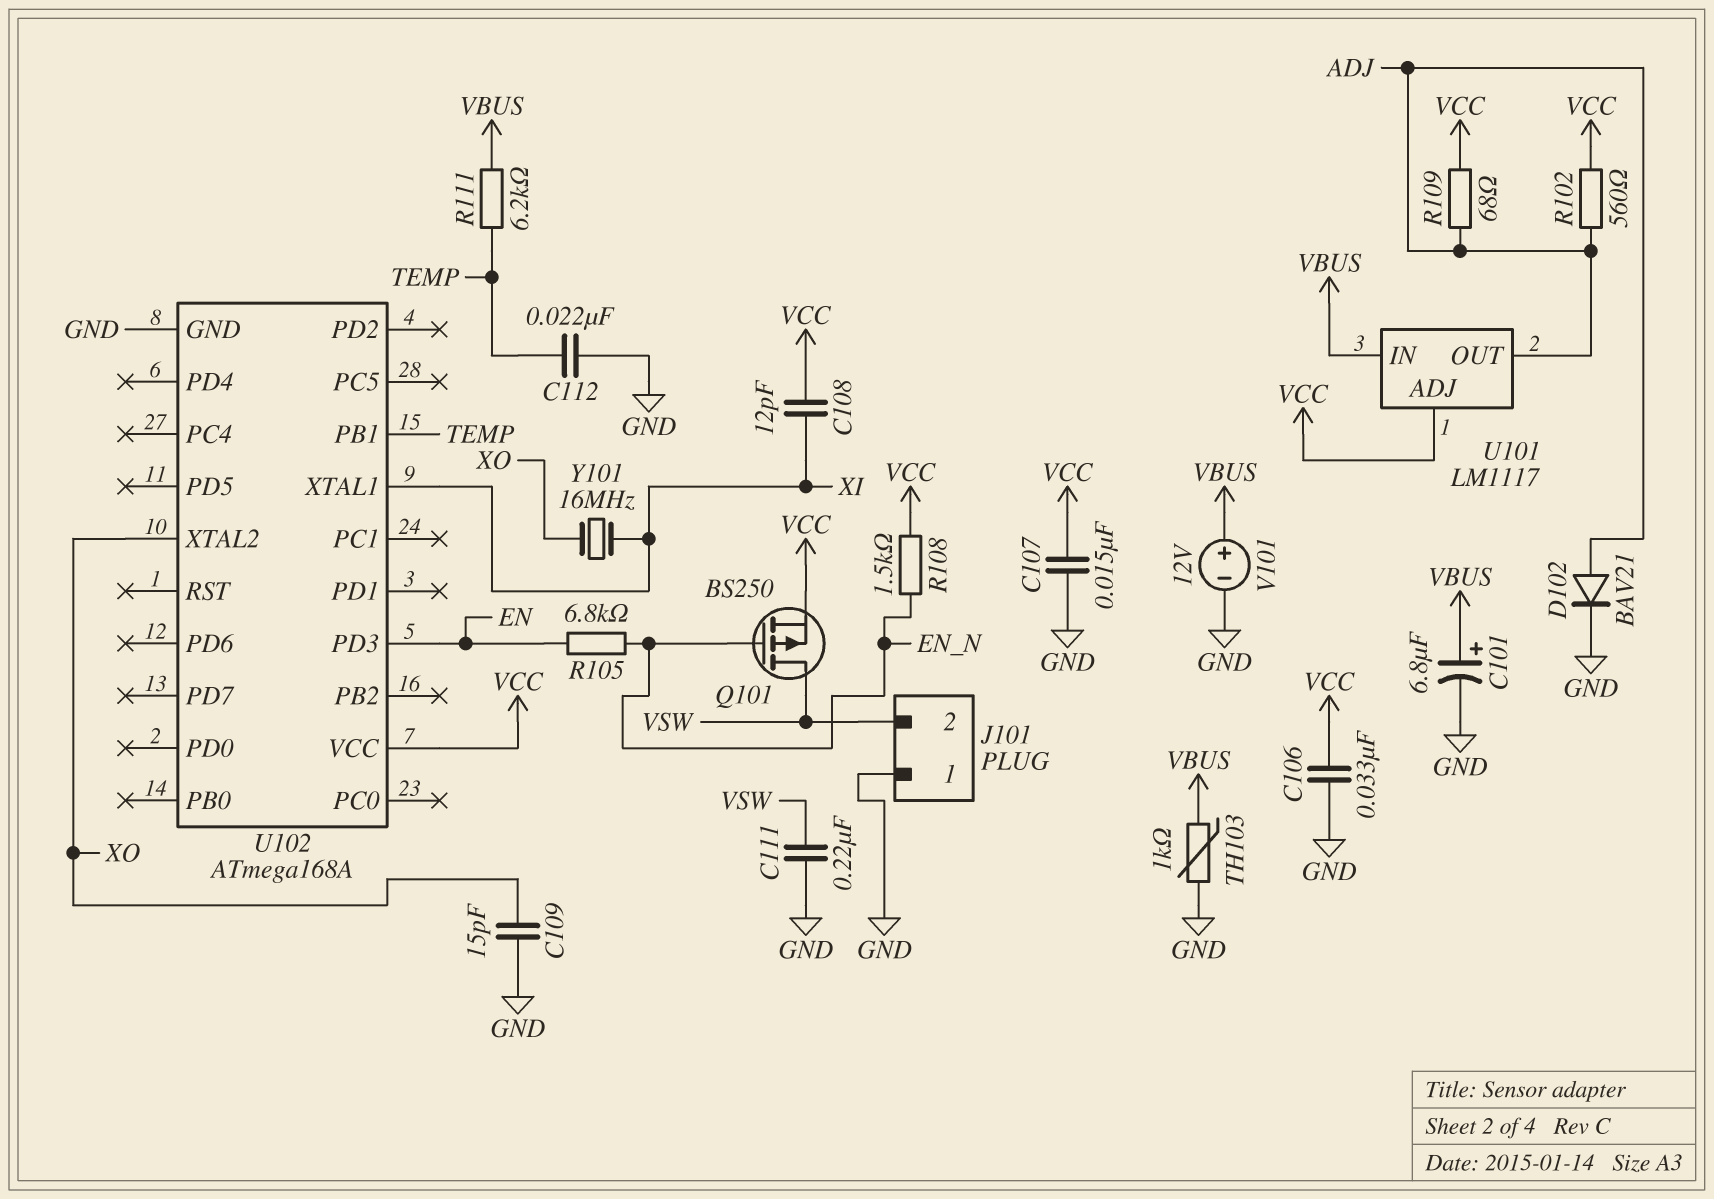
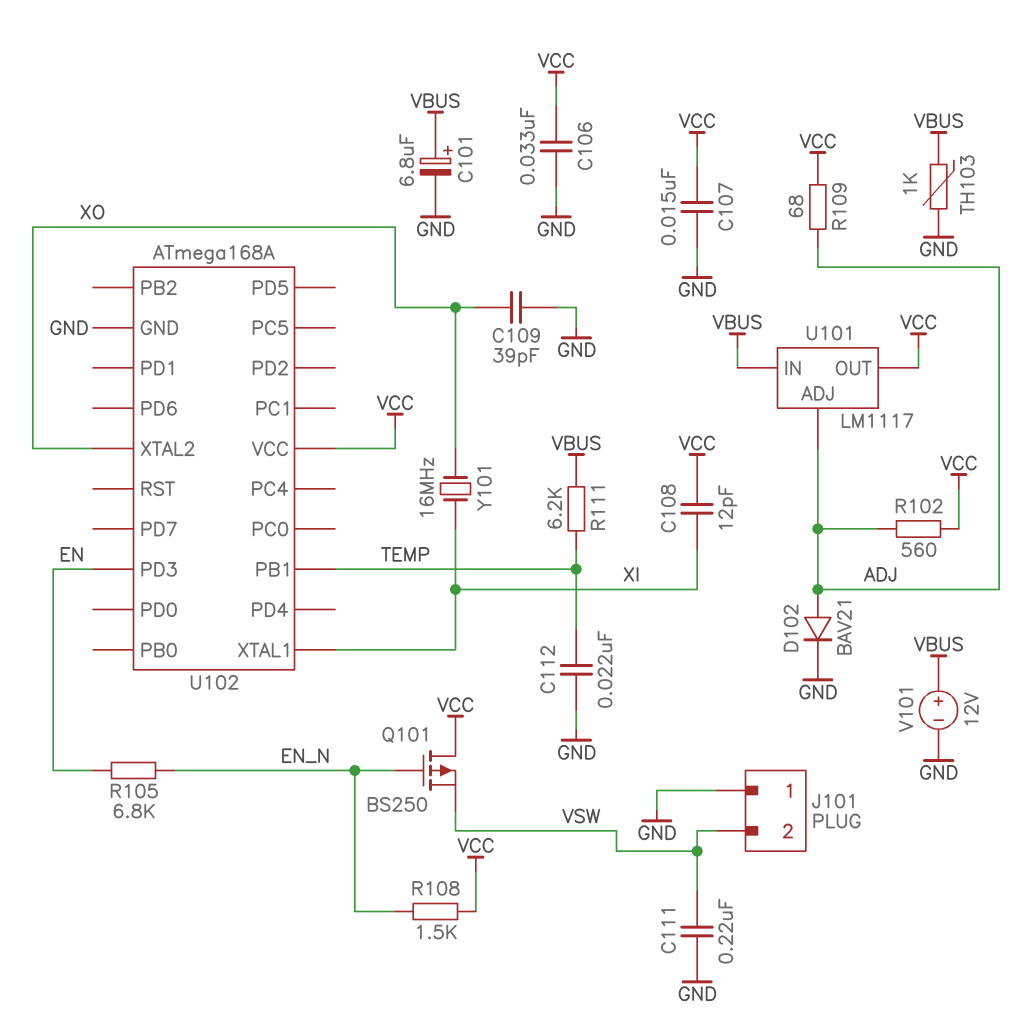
C109: 15pF (GND, XO) -> 39pF (GND, XO)
Q101: PMOS BS250 (G EN_N, D VSW, S VCC) -> PMOS BS250 (G EN_N, D VCC, S VSW)
U101 pin ADJ: VCC -> ADJ
U101 pin OUT: ADJ -> VCC

